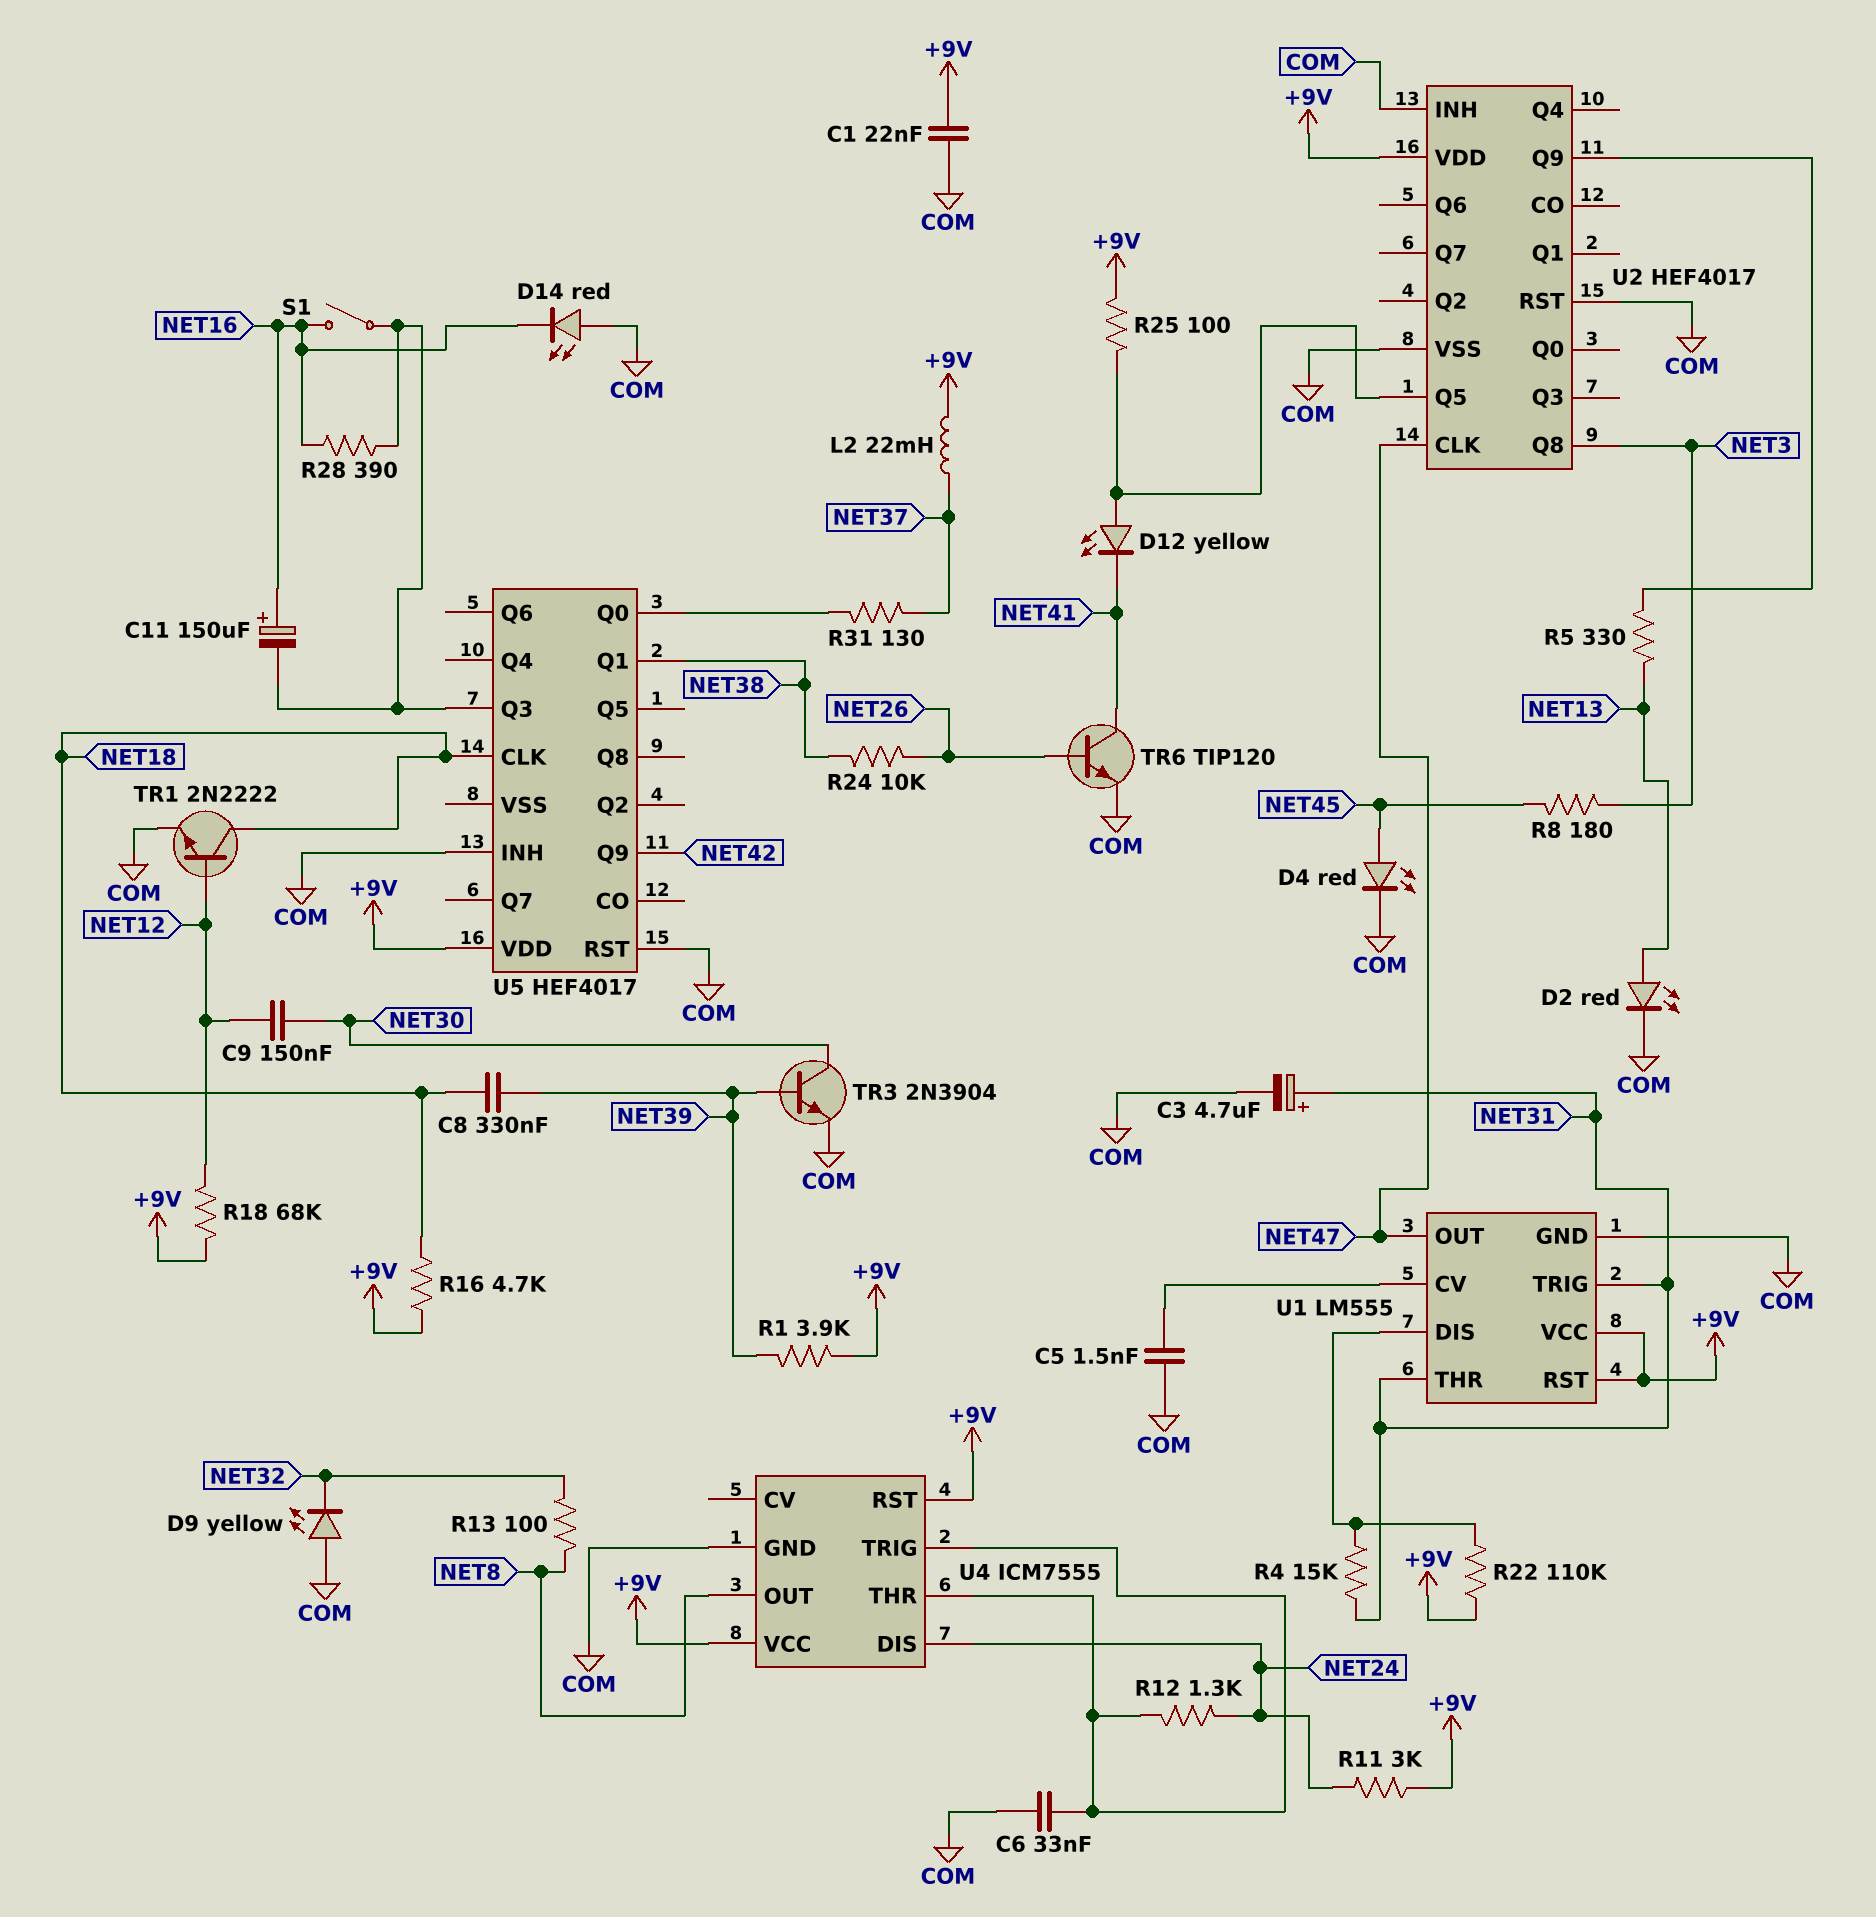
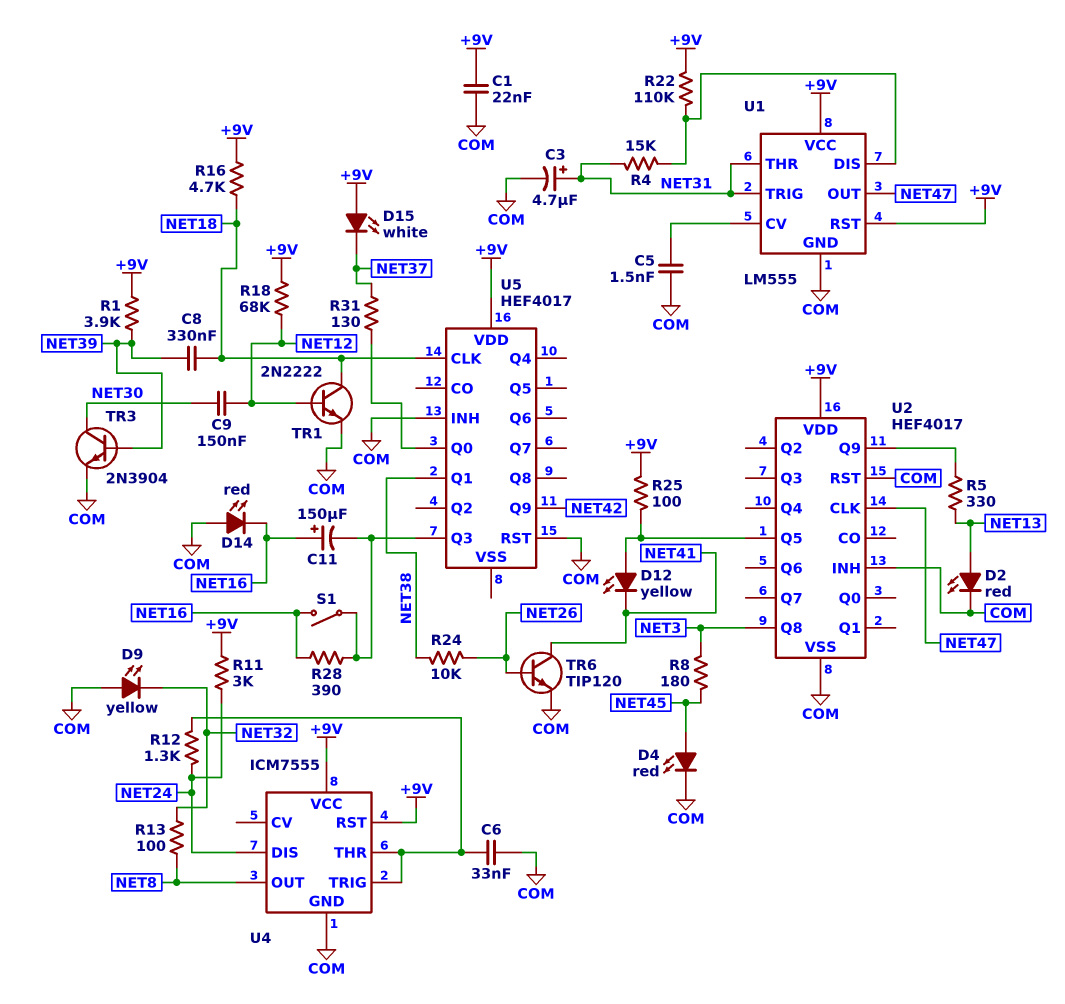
D15: none -> LED white (A +9V, K NET37)
L2: 22mH (+9V, NET37) -> none

